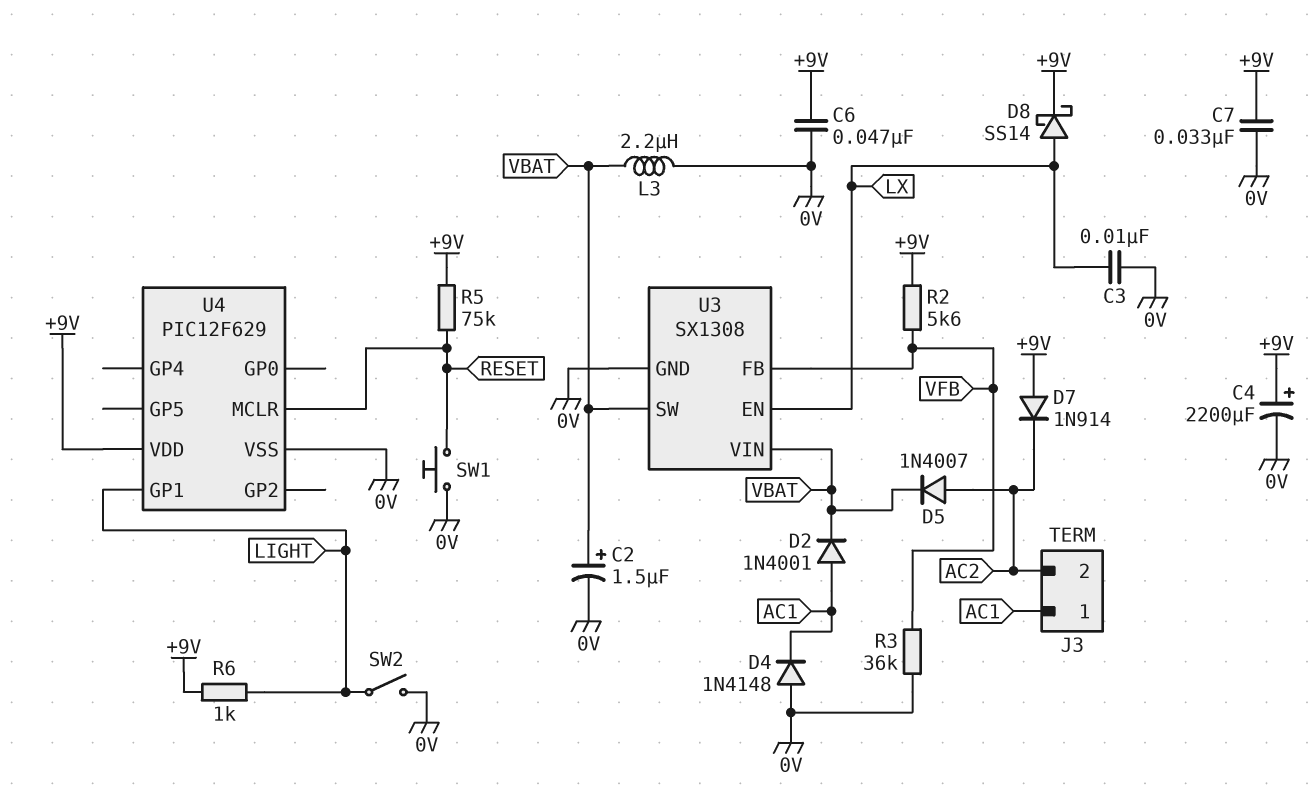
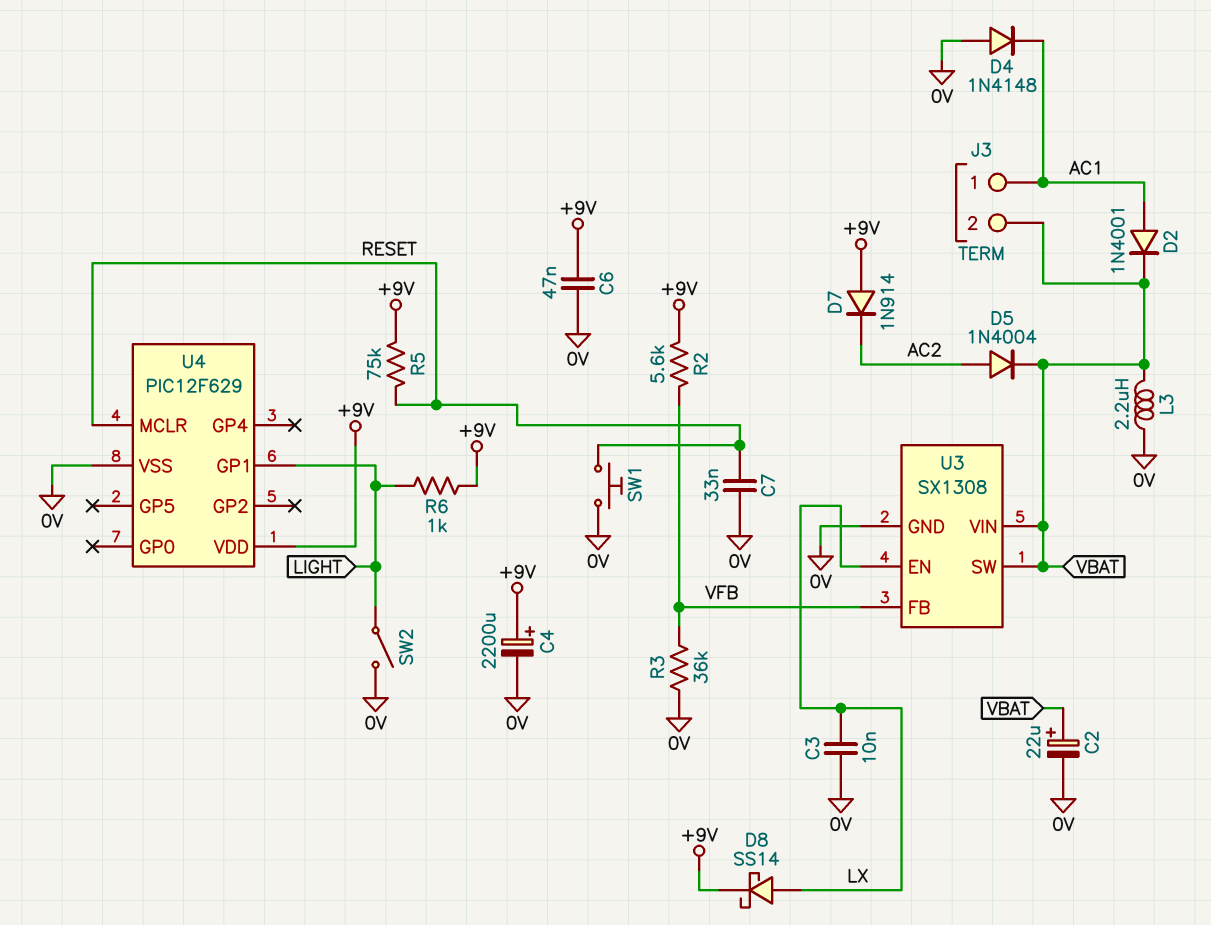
C2: 1.5uF (plus VBAT, minus 0V) -> 22uF (plus VBAT, minus 0V)
C7: 33nF (+9V, 0V) -> 33nF (0V, RESET)
D5: diode 1N4007 (A AC2, K VBAT) -> diode 1N4004 (A AC2, K VBAT)
J3 pin 2: AC2 -> VBAT

